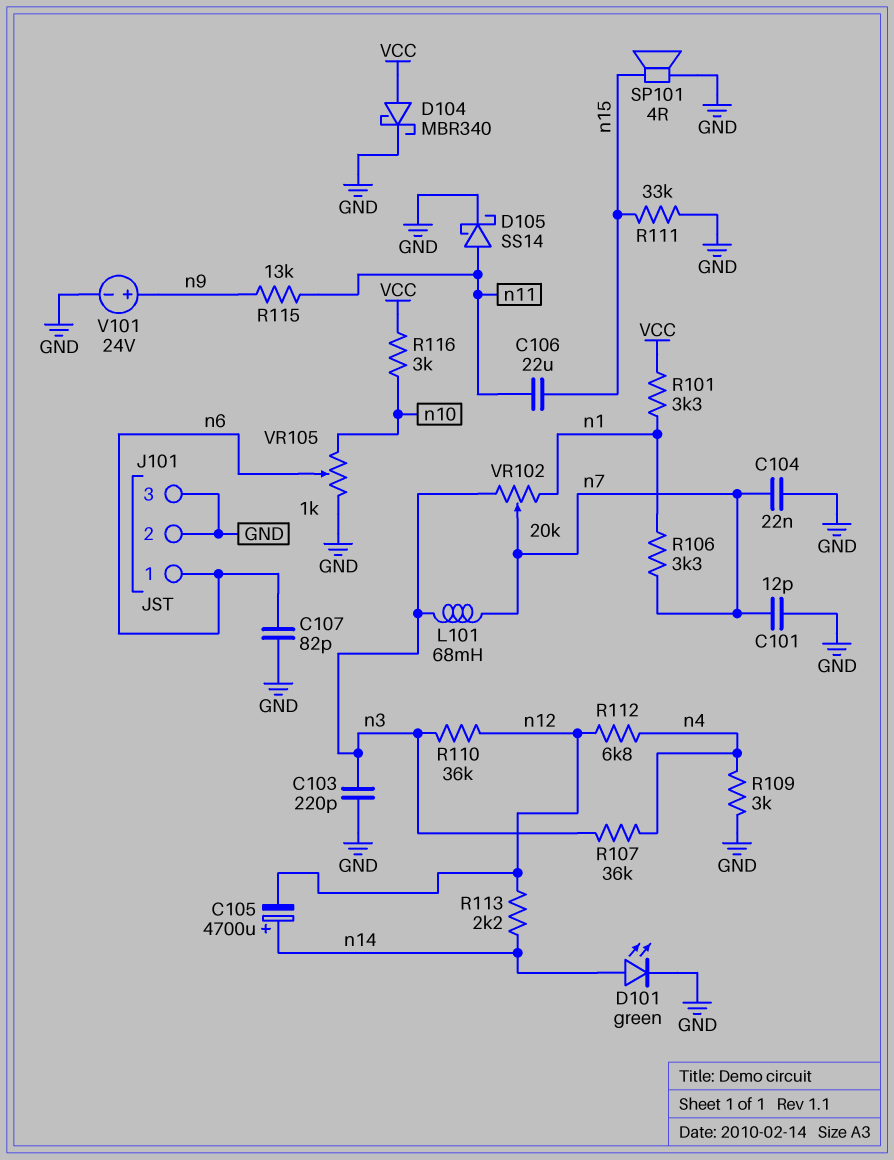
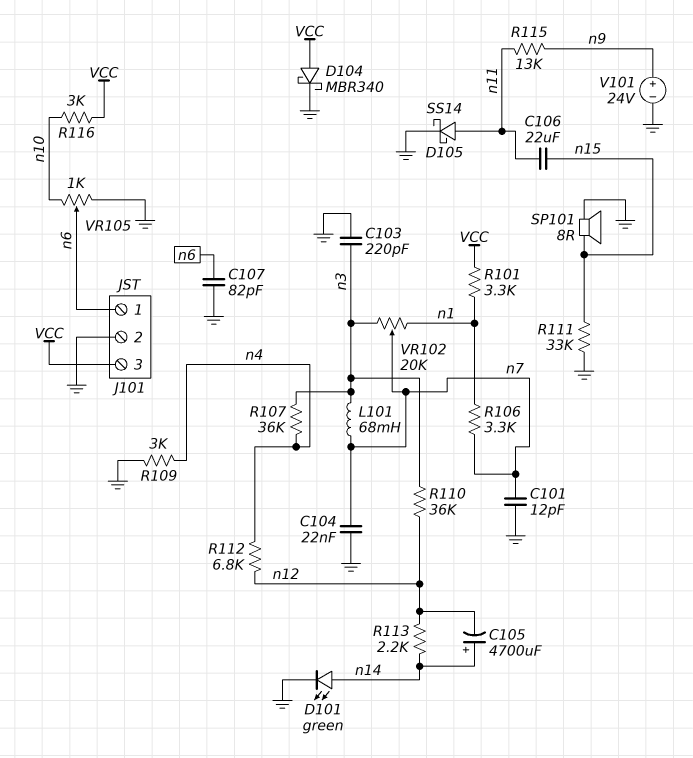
J101 pin 3: GND -> VCC
SP101: speaker 4R (GND, n15) -> speaker 8R (GND, n15)

